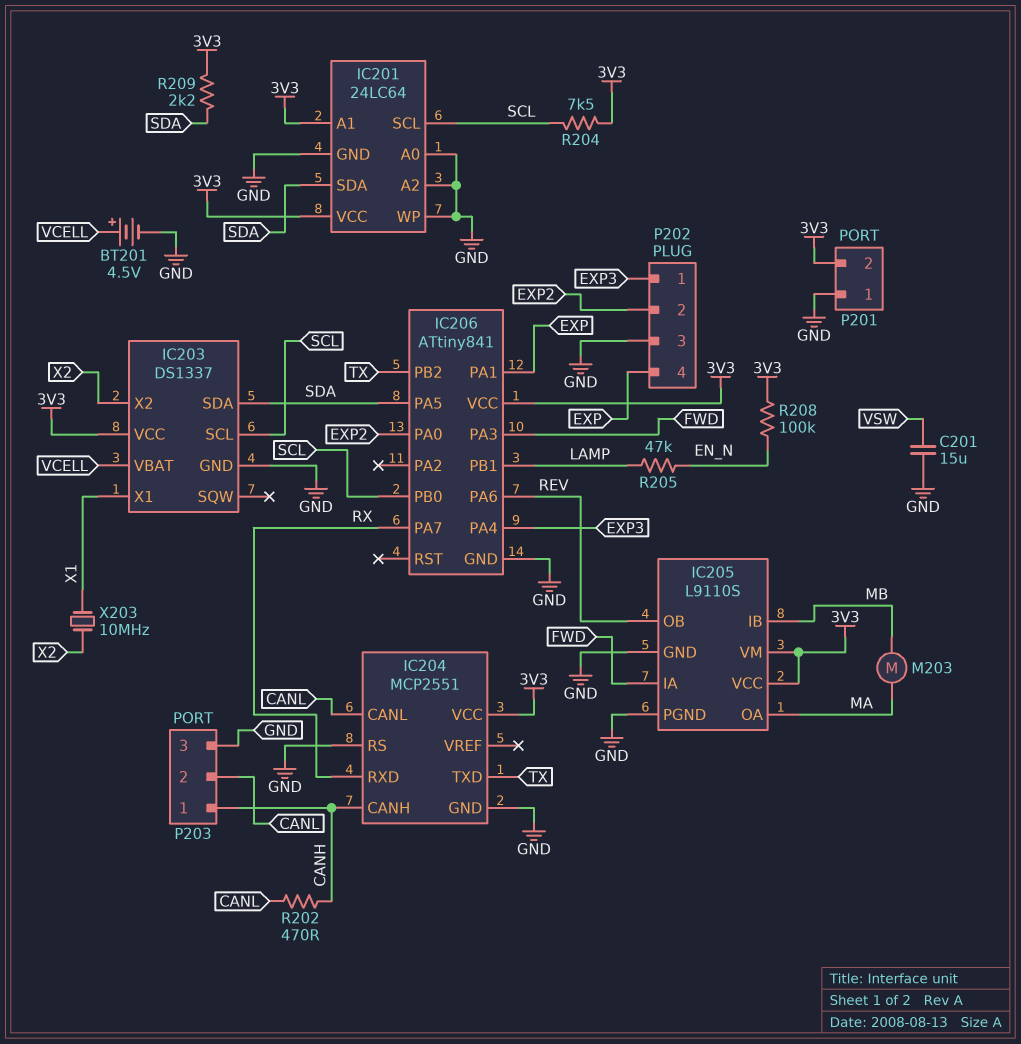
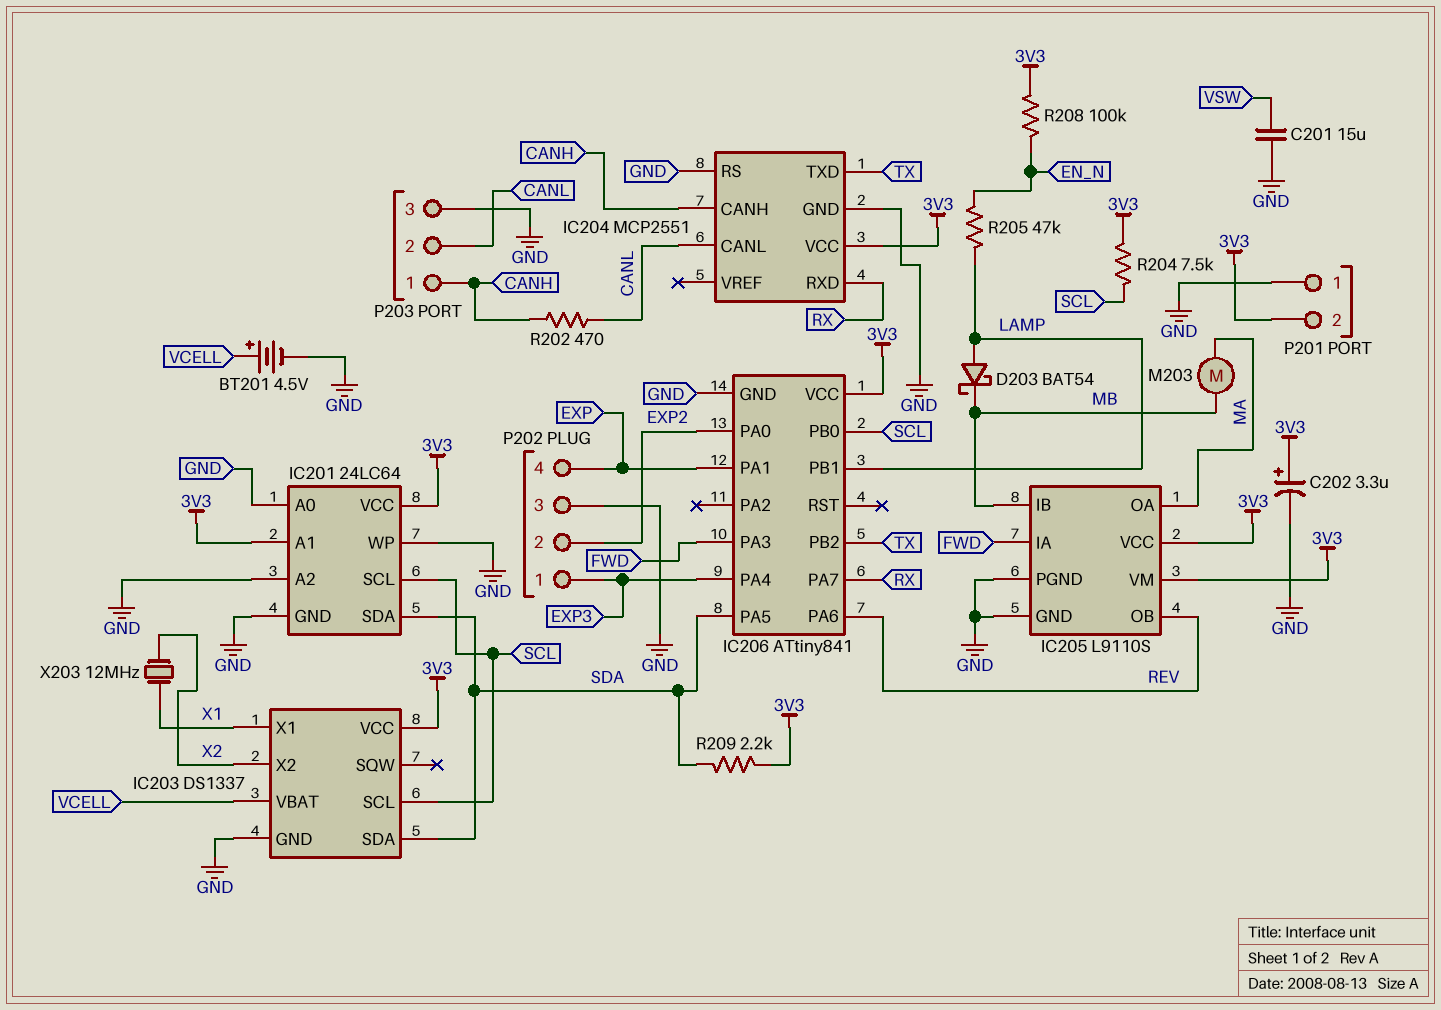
C202: none -> 3.3uF (plus 3V3, minus GND)
D203: none -> schottky BAT54 (A LAMP, K MB)
X203: 10MHz (X1, X2) -> 12MHz (X1, X2)

